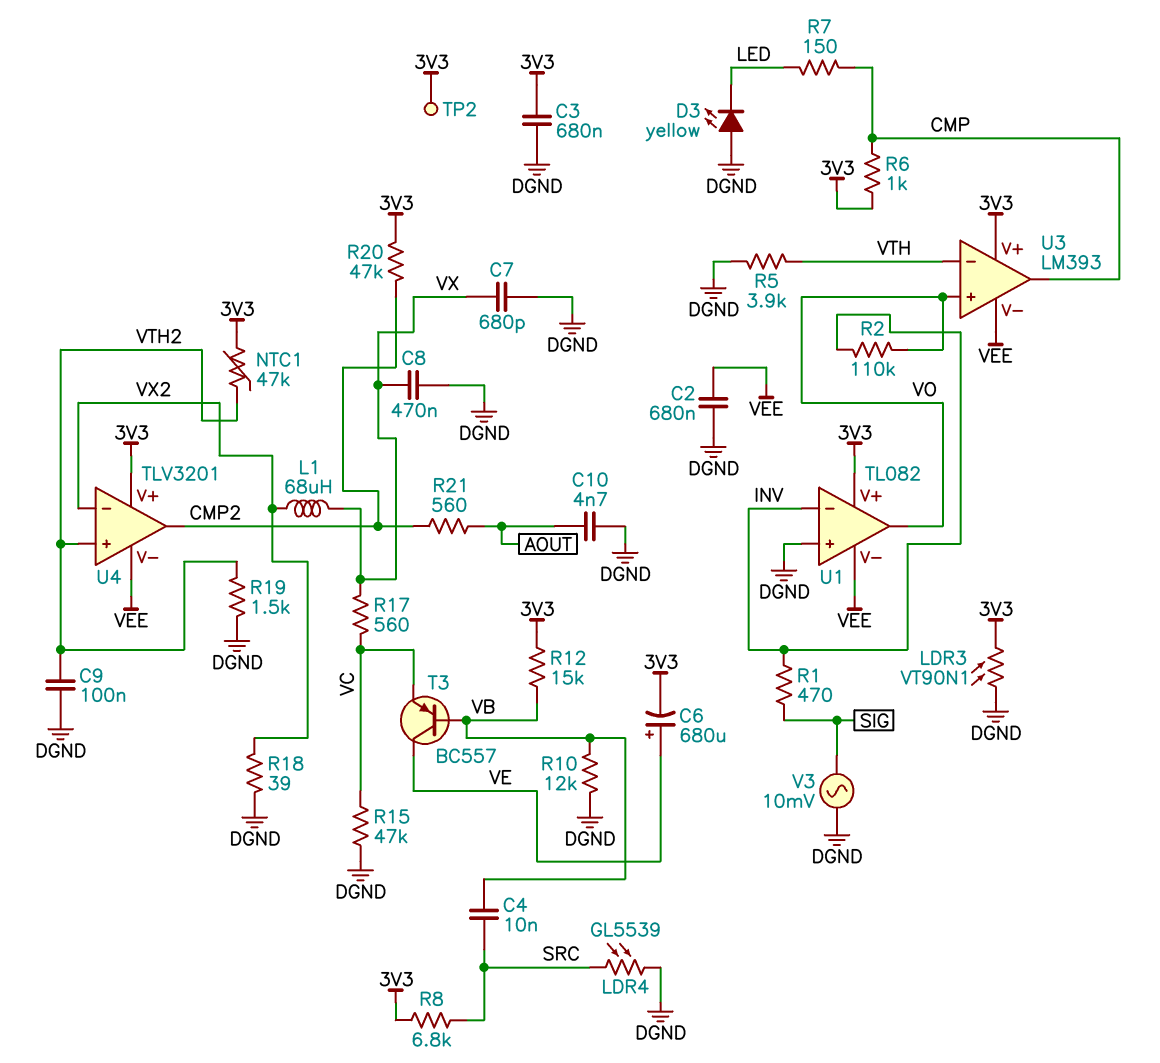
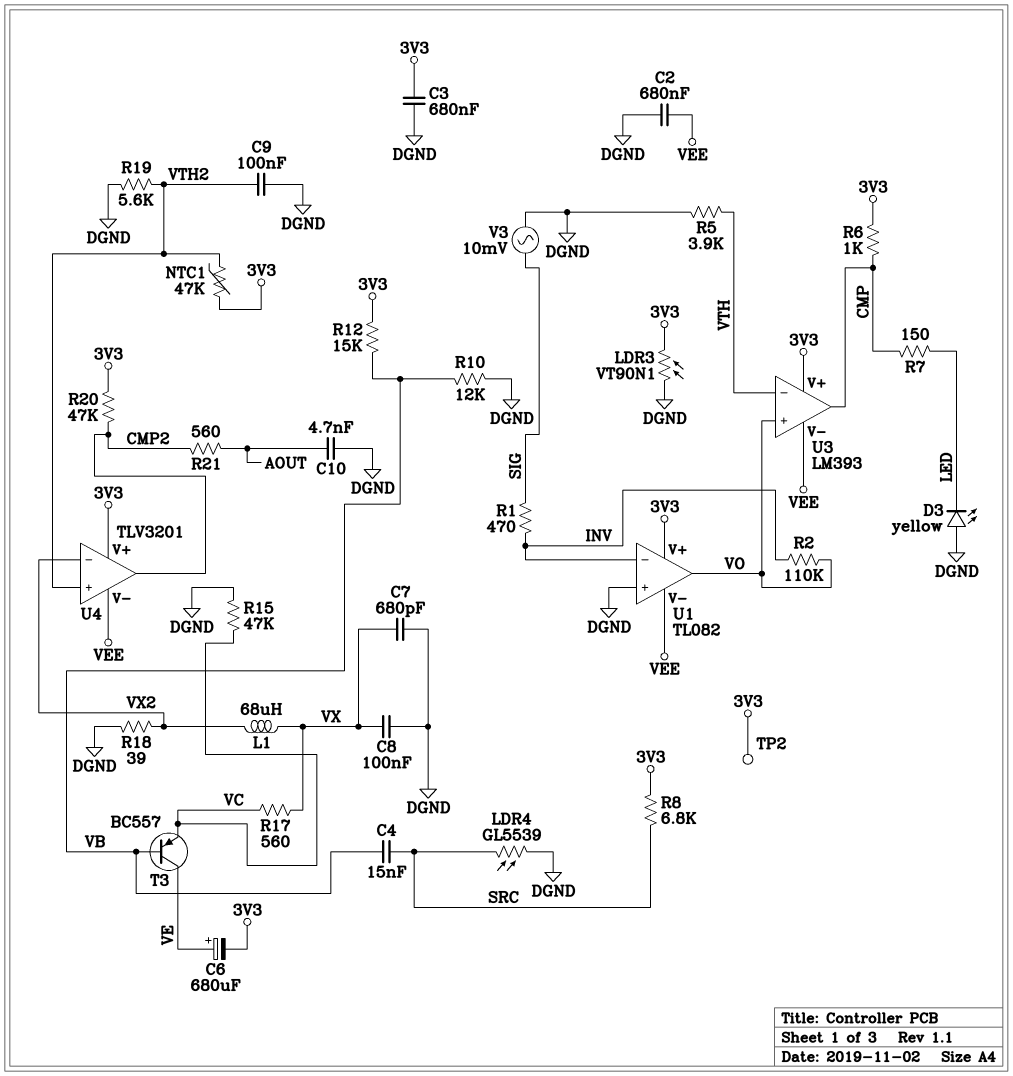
C4: 10nF (SRC, VB) -> 15nF (SRC, VB)
C8: 470nF (DGND, VX) -> 100nF (DGND, VX)
R19: 1.5k (DGND, VTH2) -> 5.6k (DGND, VTH2)

